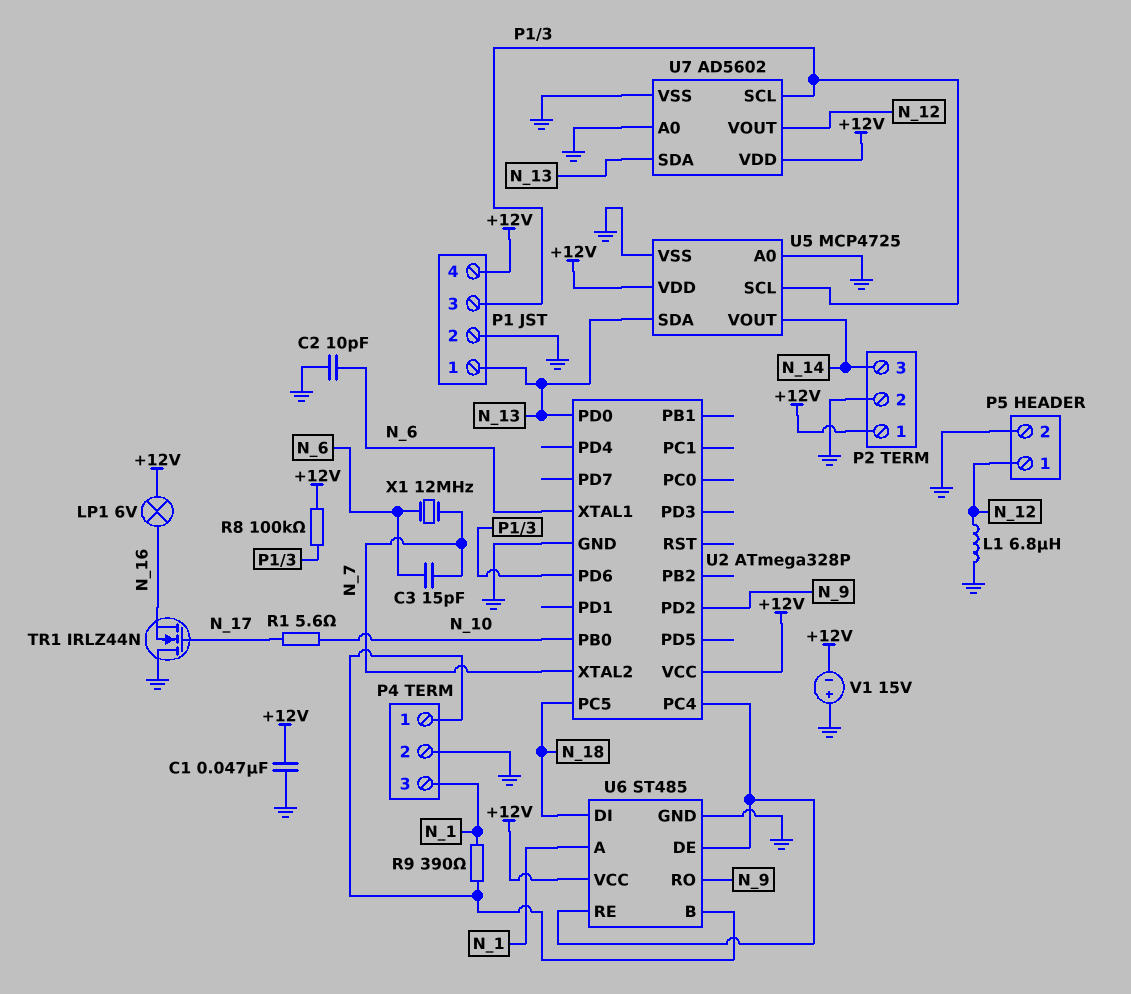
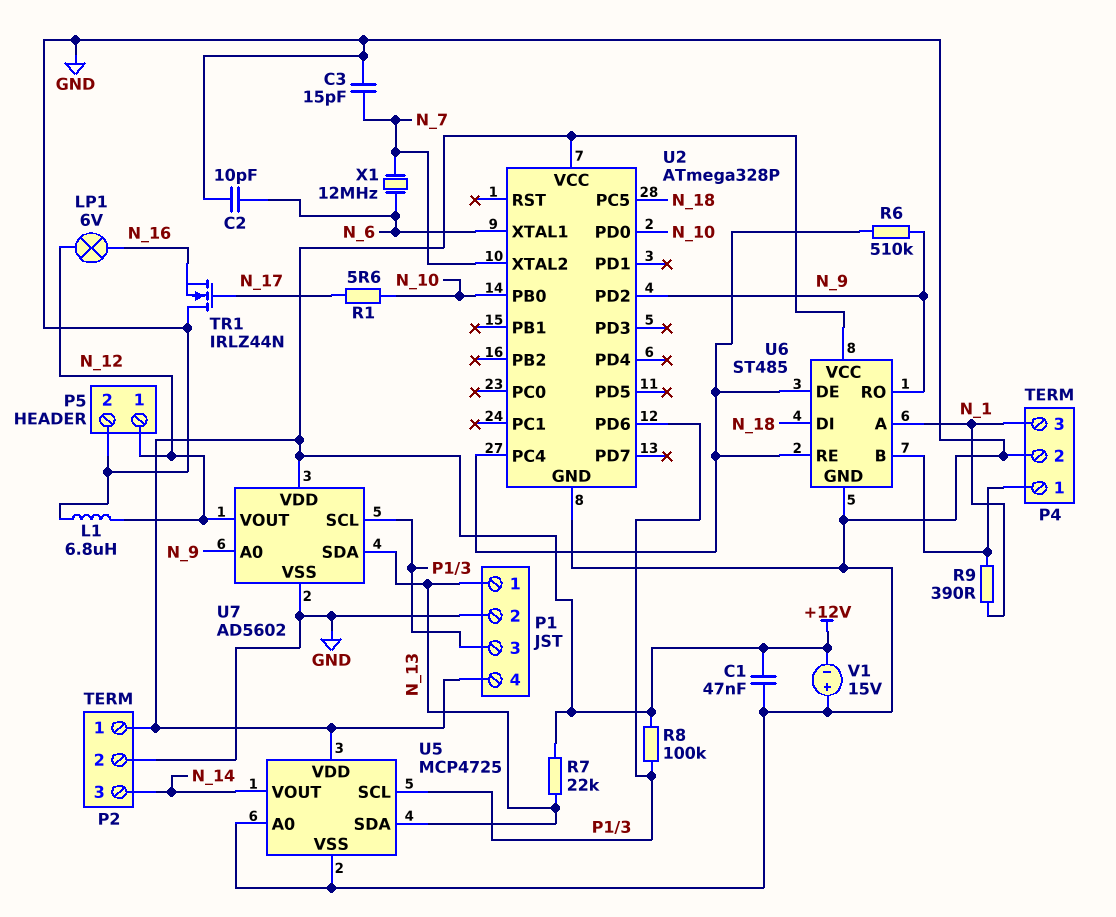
C3: 15pF (N_6, N_7) -> 15pF (GND, N_7)
LP1: lamp 6V (+12V, N_16) -> lamp 6V (N_12, N_16)
R6: none -> 510k (N_9, U2/PC4)
R7: none -> 22k (+12V, N_13)
U2 pin PD0: N_13 -> N_10
U7 pin A0: GND -> N_9

